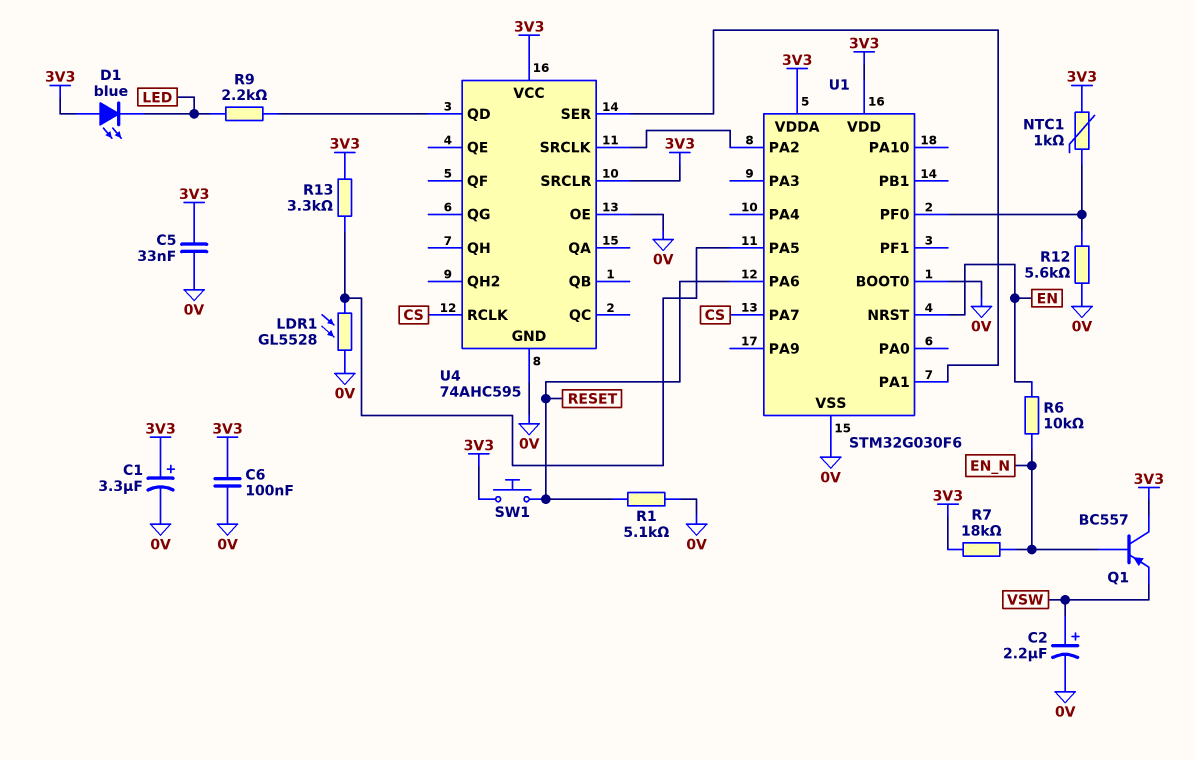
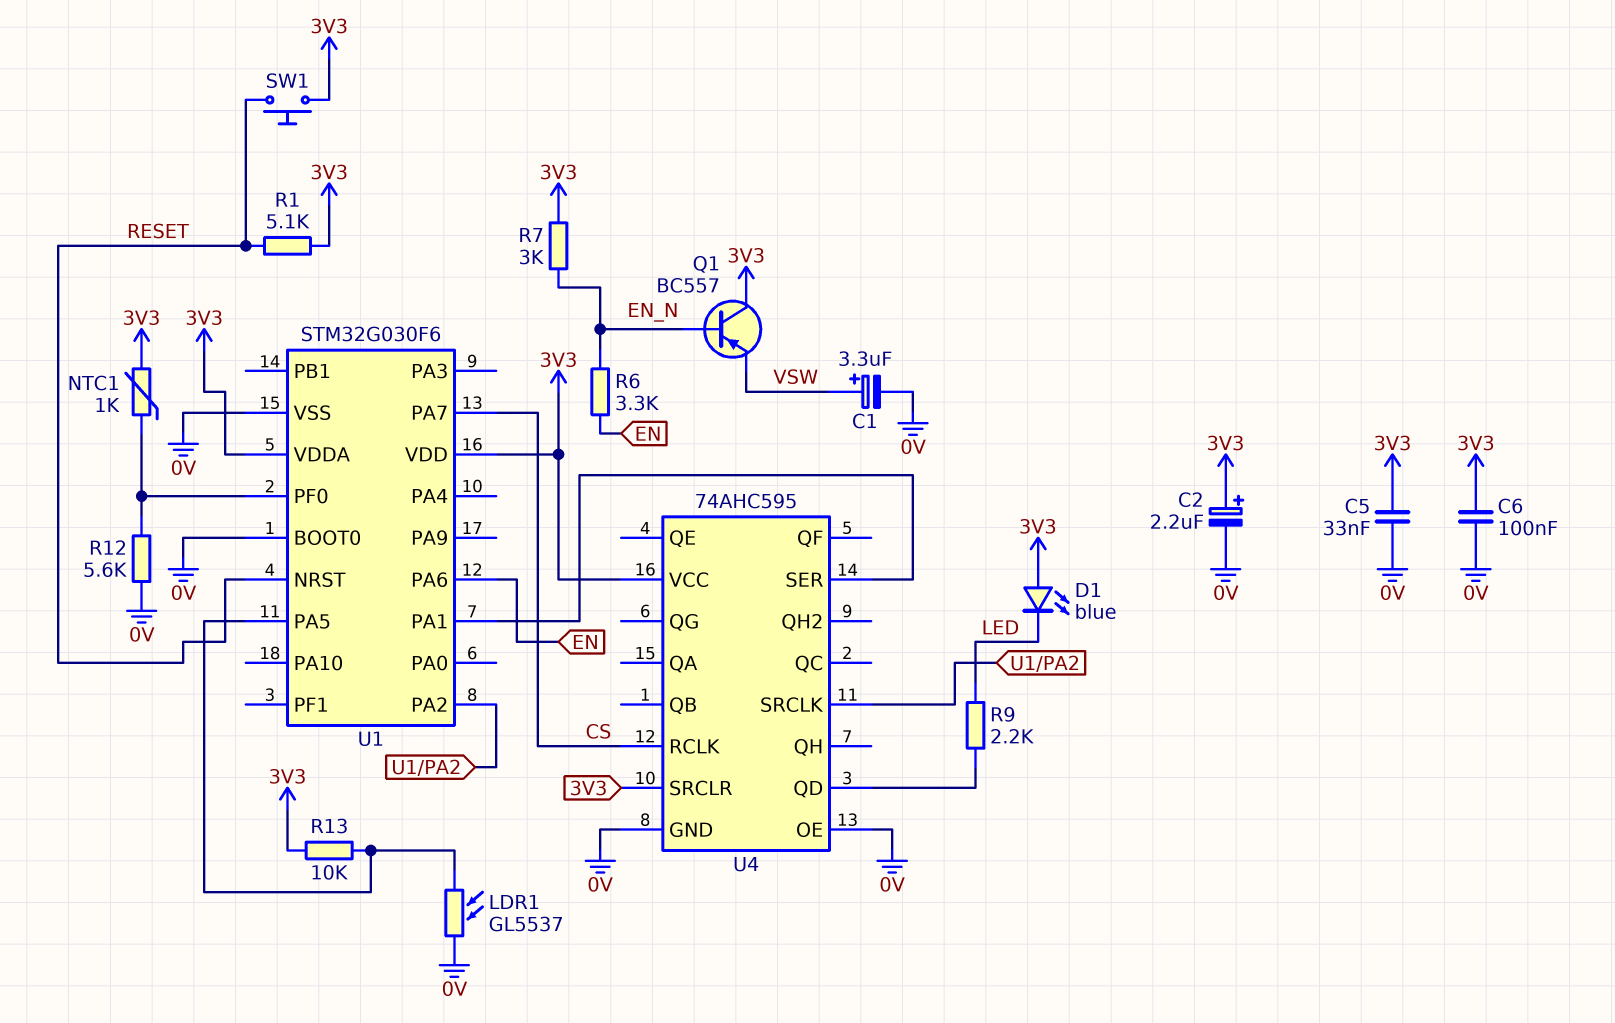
C1: 3.3uF (plus 3V3, minus 0V) -> 3.3uF (plus VSW, minus 0V)
C2: 2.2uF (plus VSW, minus 0V) -> 2.2uF (plus 3V3, minus 0V)
LDR1: GL5528 (0V, U1/PA5) -> GL5537 (0V, U1/PA5)
R1: 5.1k (0V, RESET) -> 5.1k (3V3, RESET)
R6: 10k (EN, EN_N) -> 3.3k (EN, EN_N)
R7: 18k (3V3, EN_N) -> 3k (3V3, EN_N)
R13: 3.3k (3V3, U1/PA5) -> 10k (3V3, U1/PA5)
U1 pin NRST: EN -> RESET
U1 pin PA6: RESET -> EN

